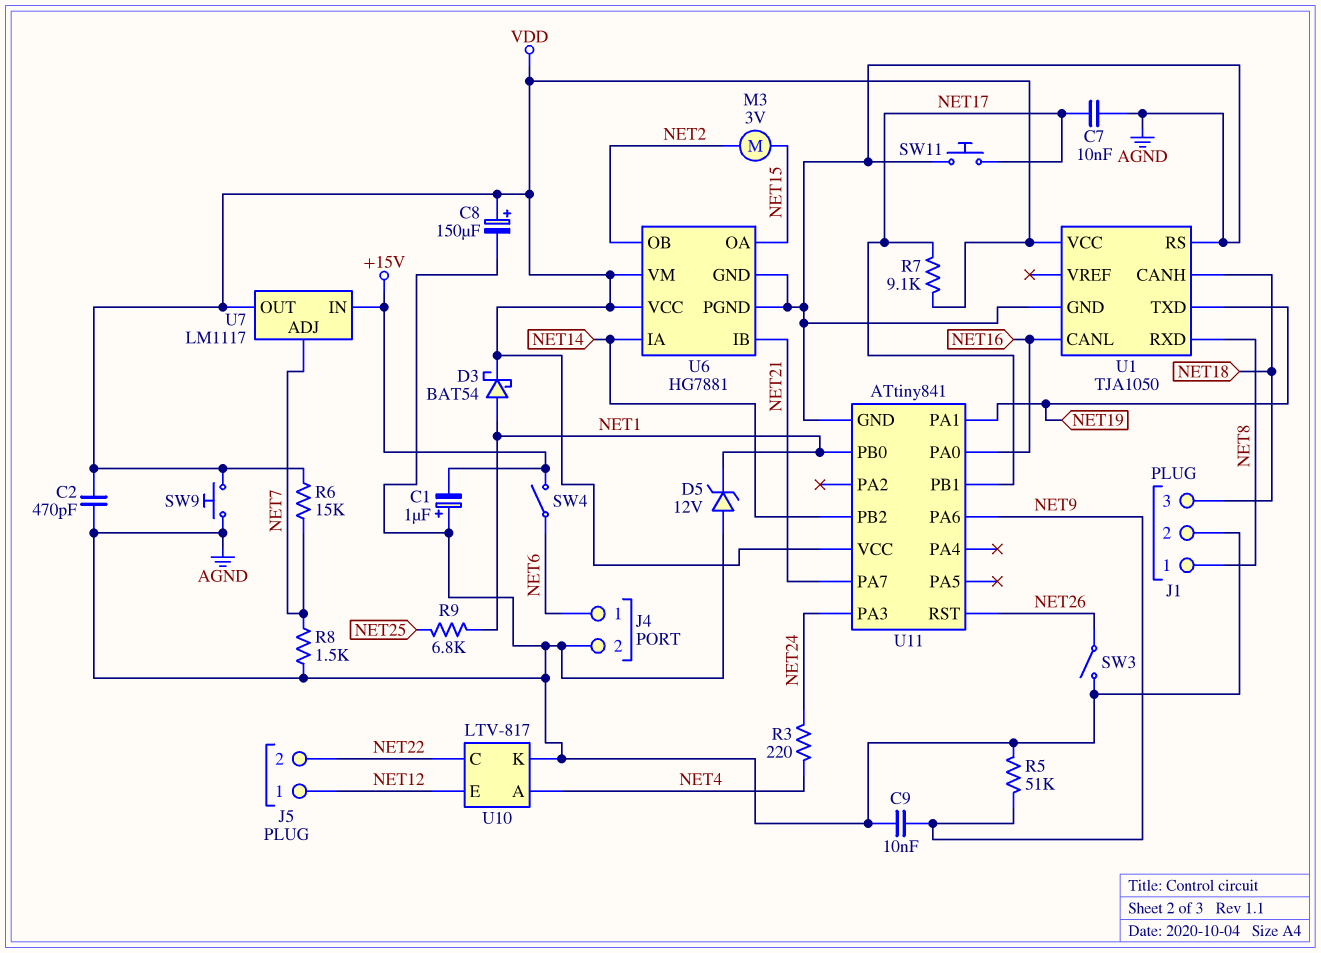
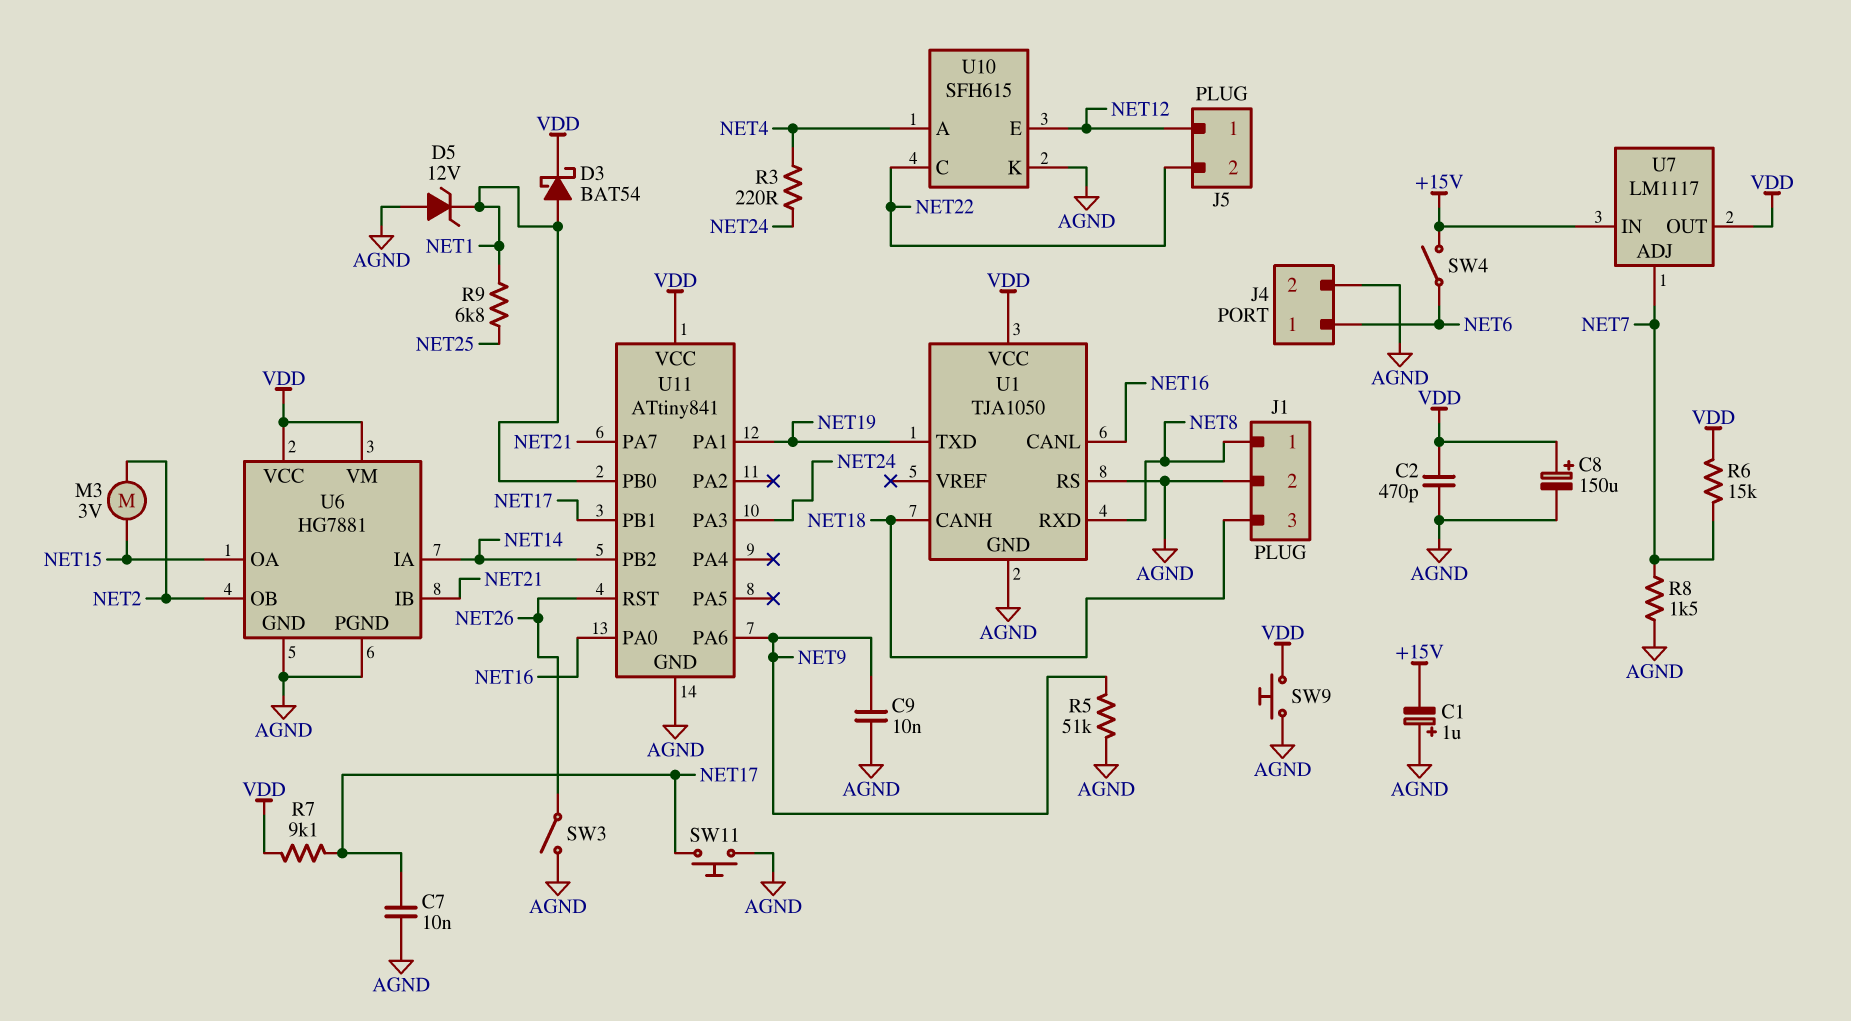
U10: LTV-817 -> SFH615

